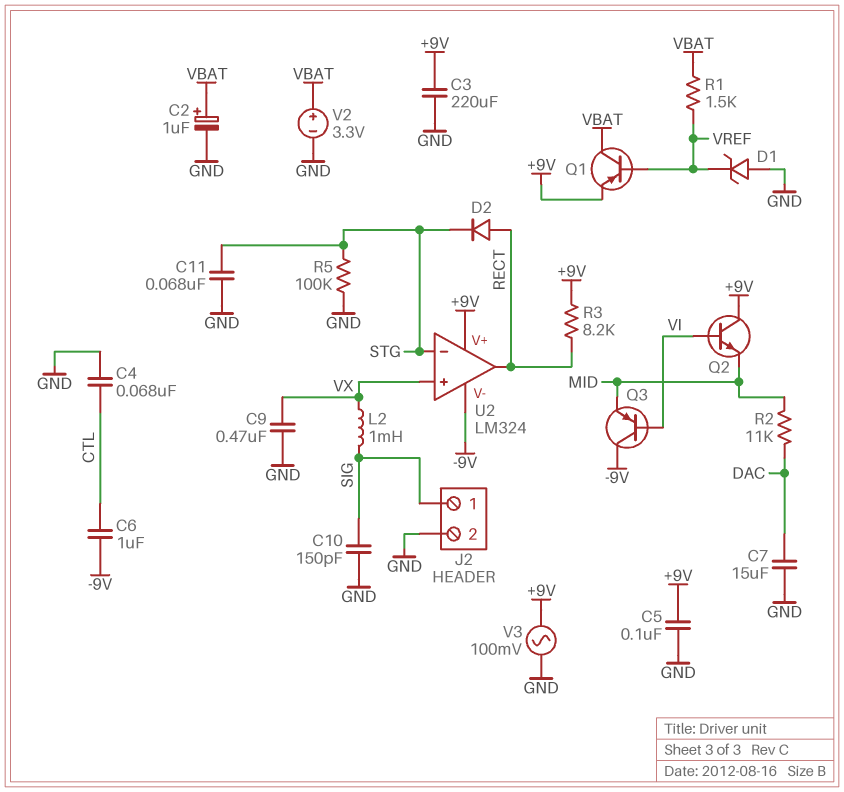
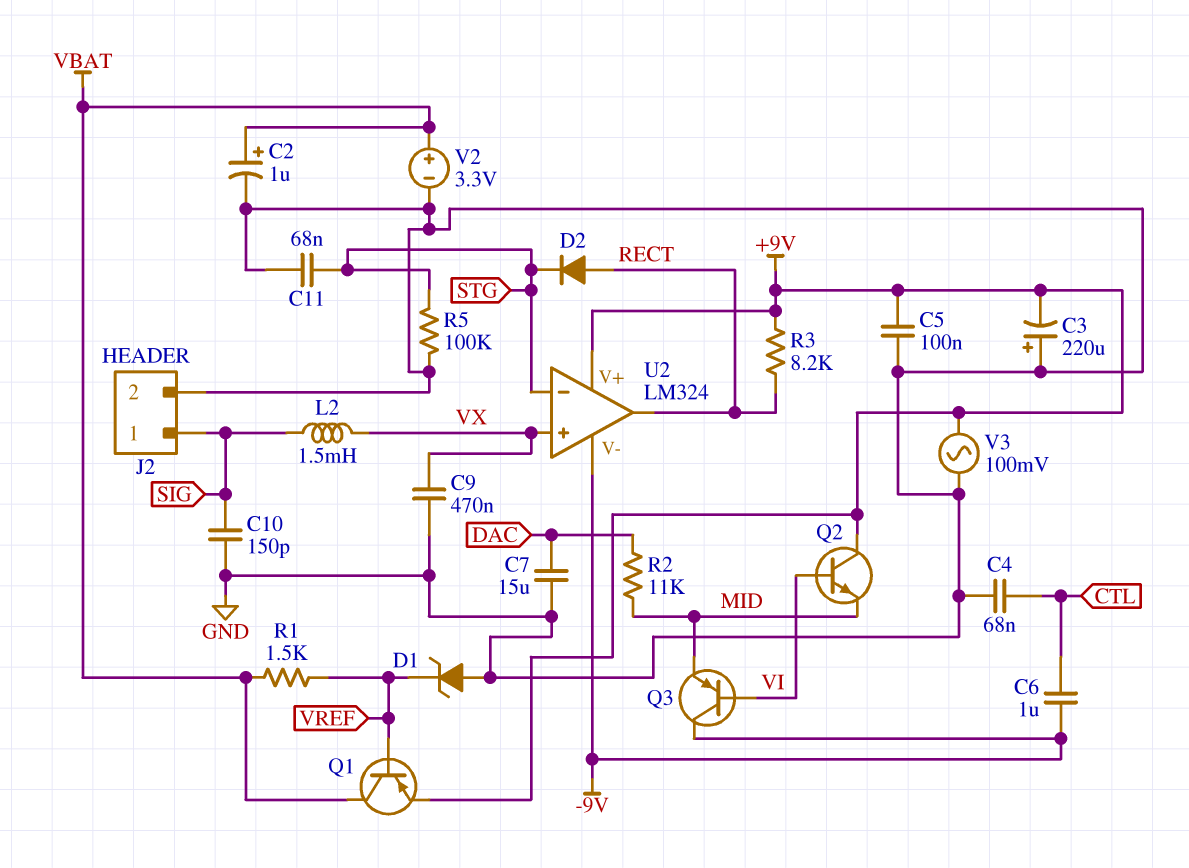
C3: 220uF (+9V, GND) -> 220uF (plus GND, minus +9V)
L2: 1mH (SIG, VX) -> 1.5mH (SIG, VX)

